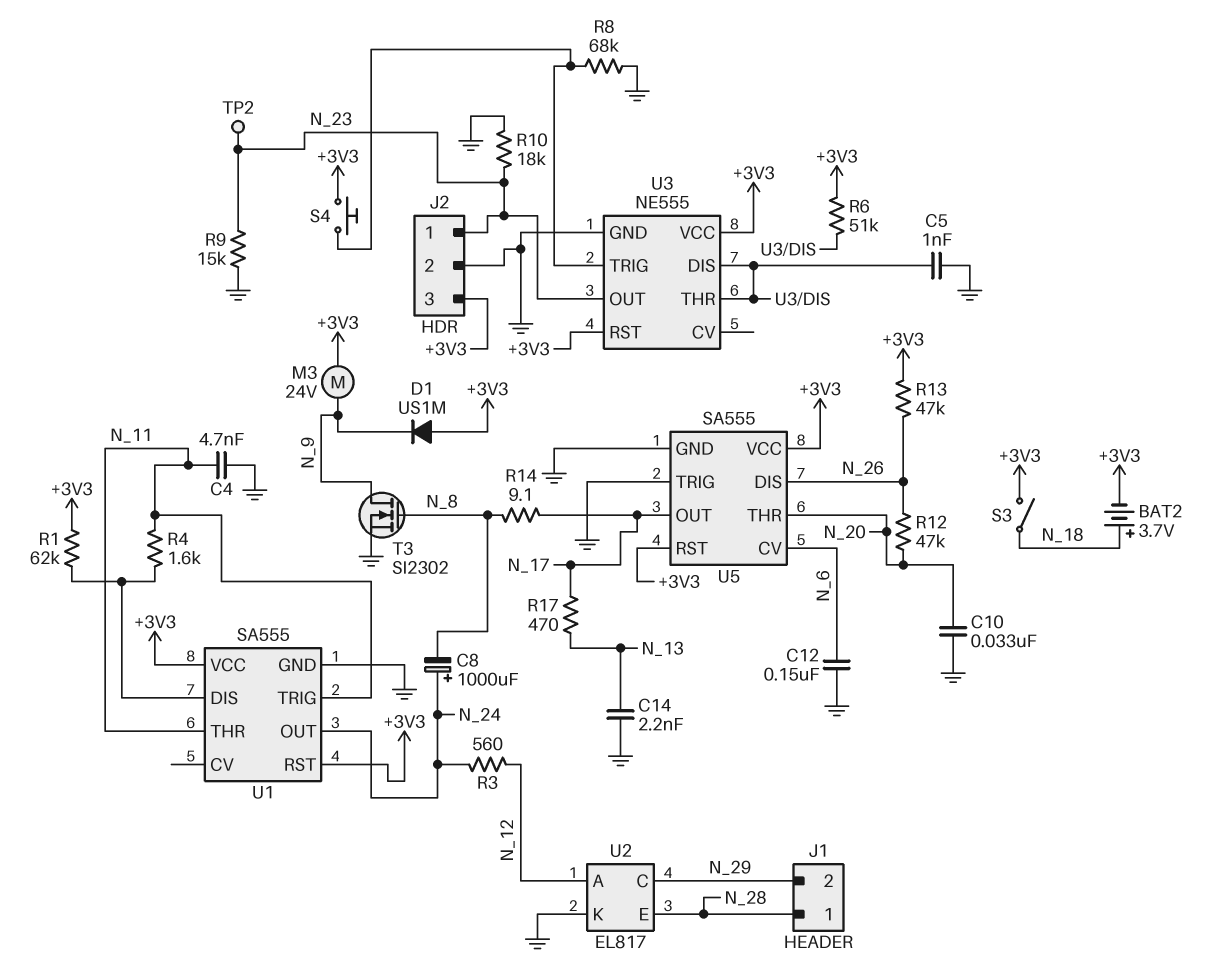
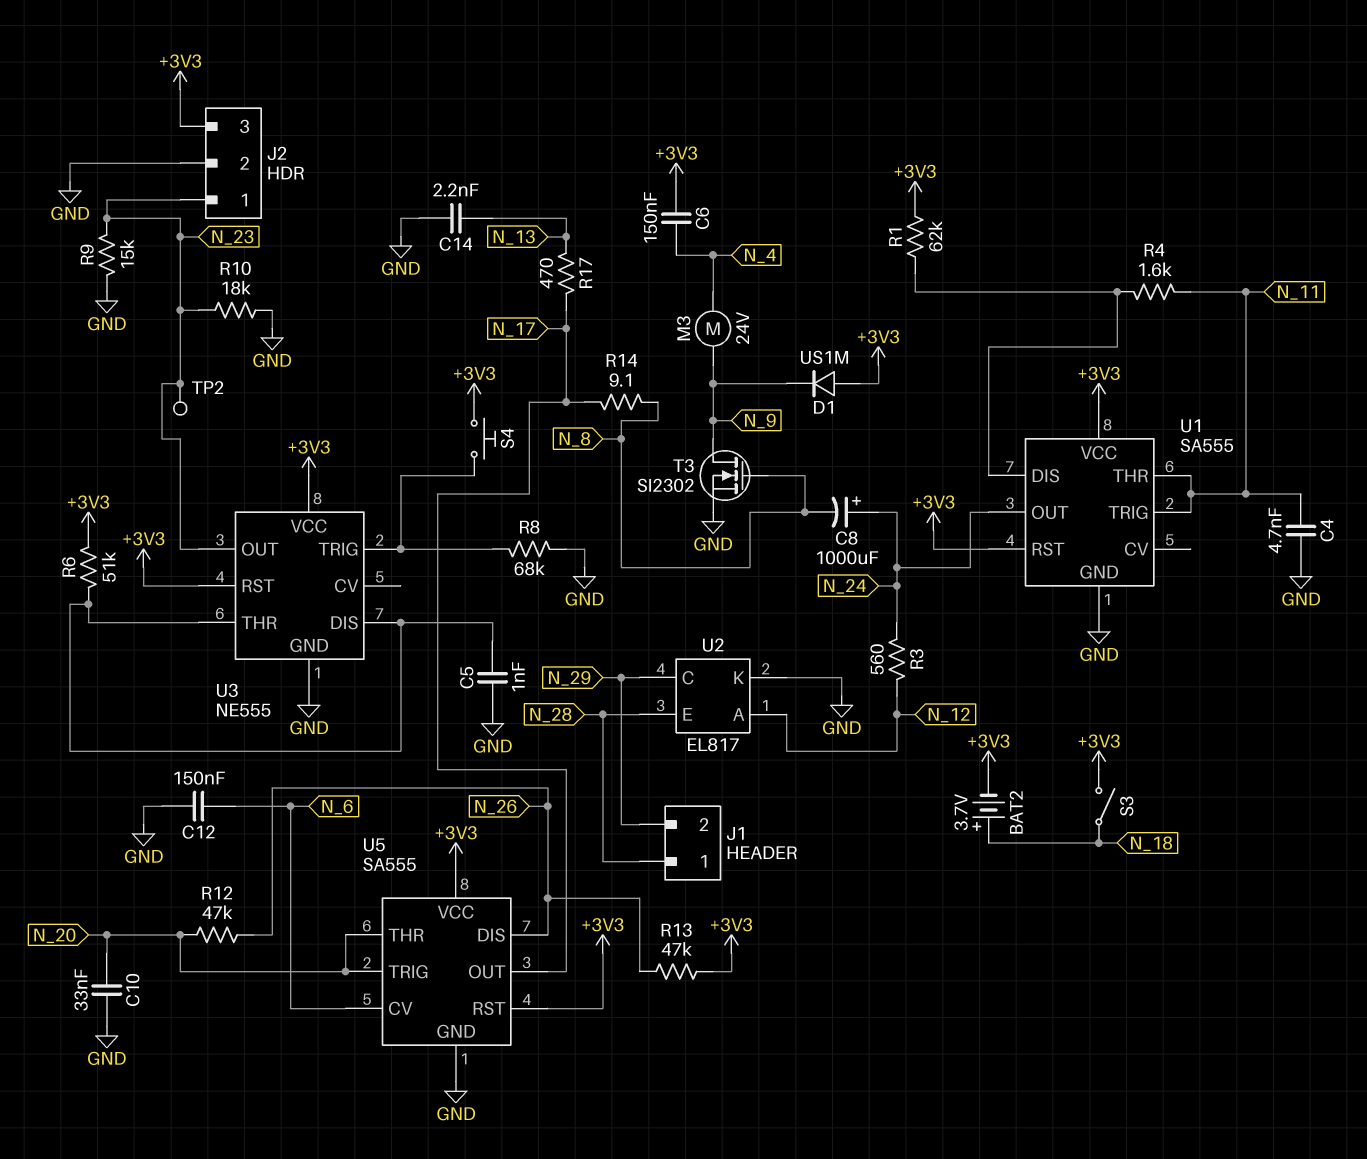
C6: none -> 150nF (+3V3, N_4)
M3: motor 24V (+3V3, N_9) -> motor 24V (N_4, N_9)
U5 pin TRIG: GND -> N_20

